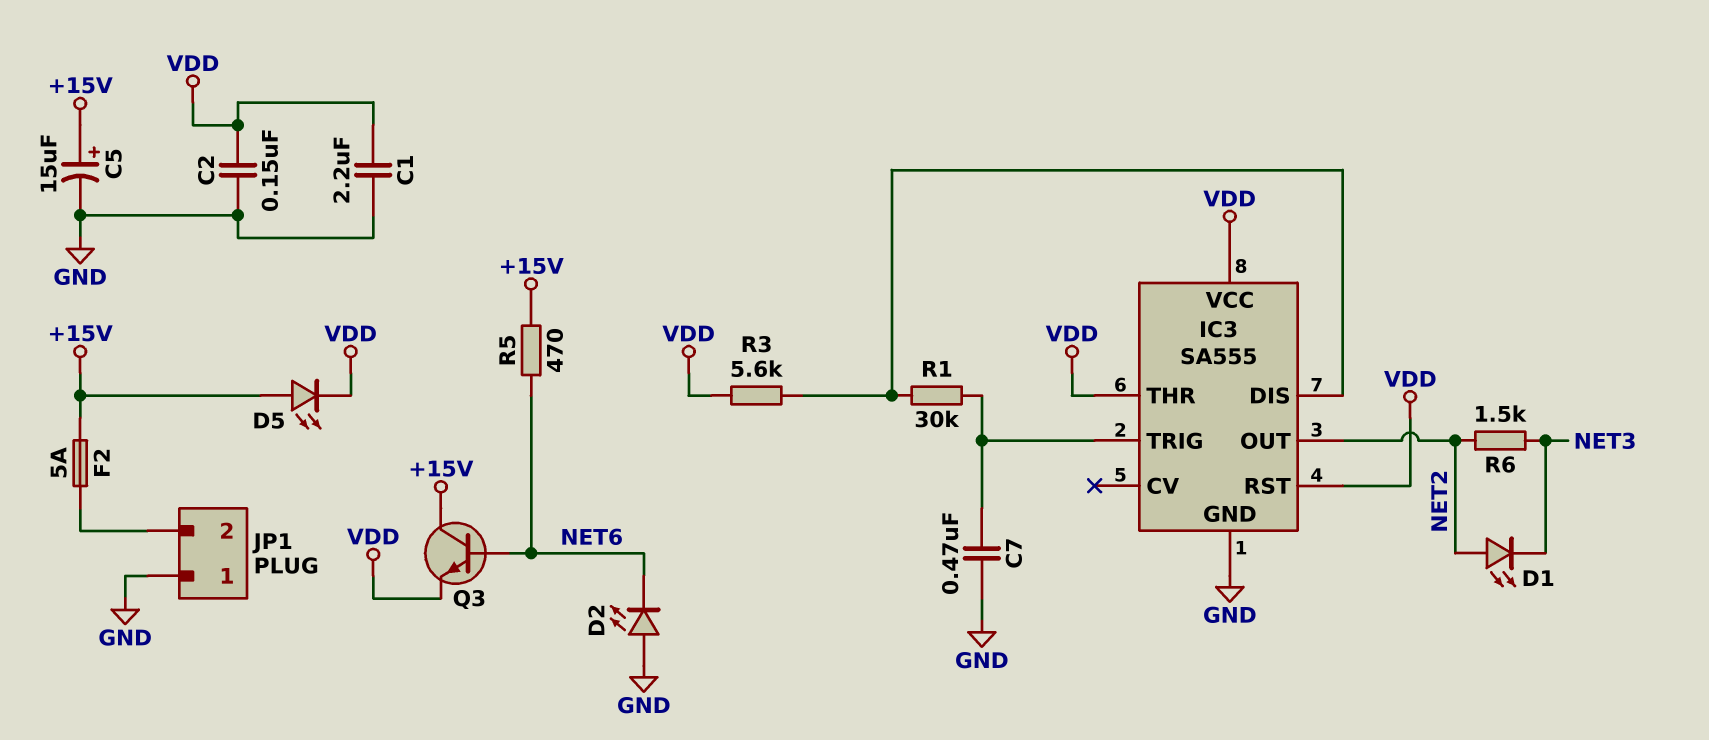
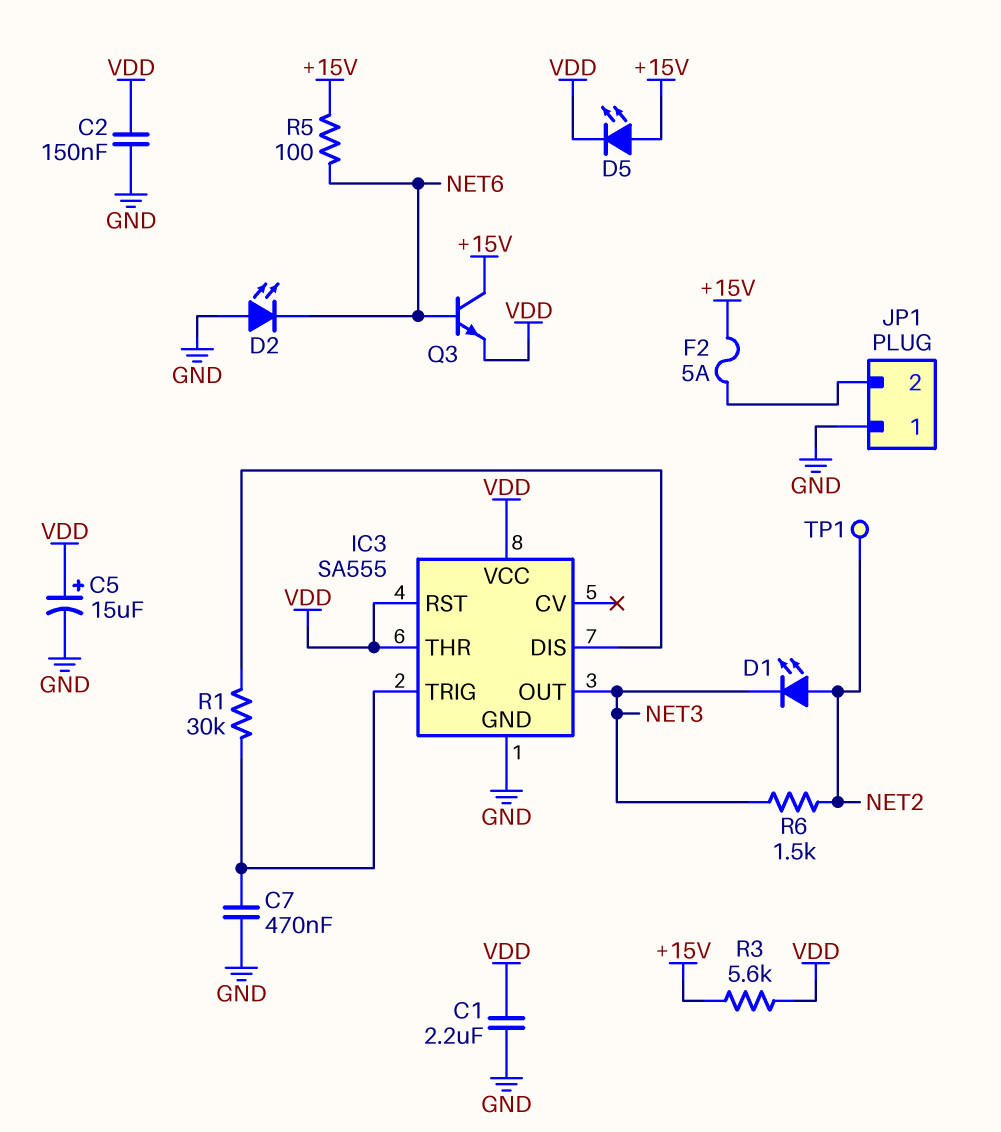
C5: 15uF (plus +15V, minus GND) -> 15uF (plus VDD, minus GND)
IC3 pin OUT: NET2 -> NET3
R3: 5.6k (IC3/DIS, VDD) -> 5.6k (+15V, VDD)
R5: 470 (+15V, NET6) -> 100 (+15V, NET6)
TP1: none -> test point (NET2)

